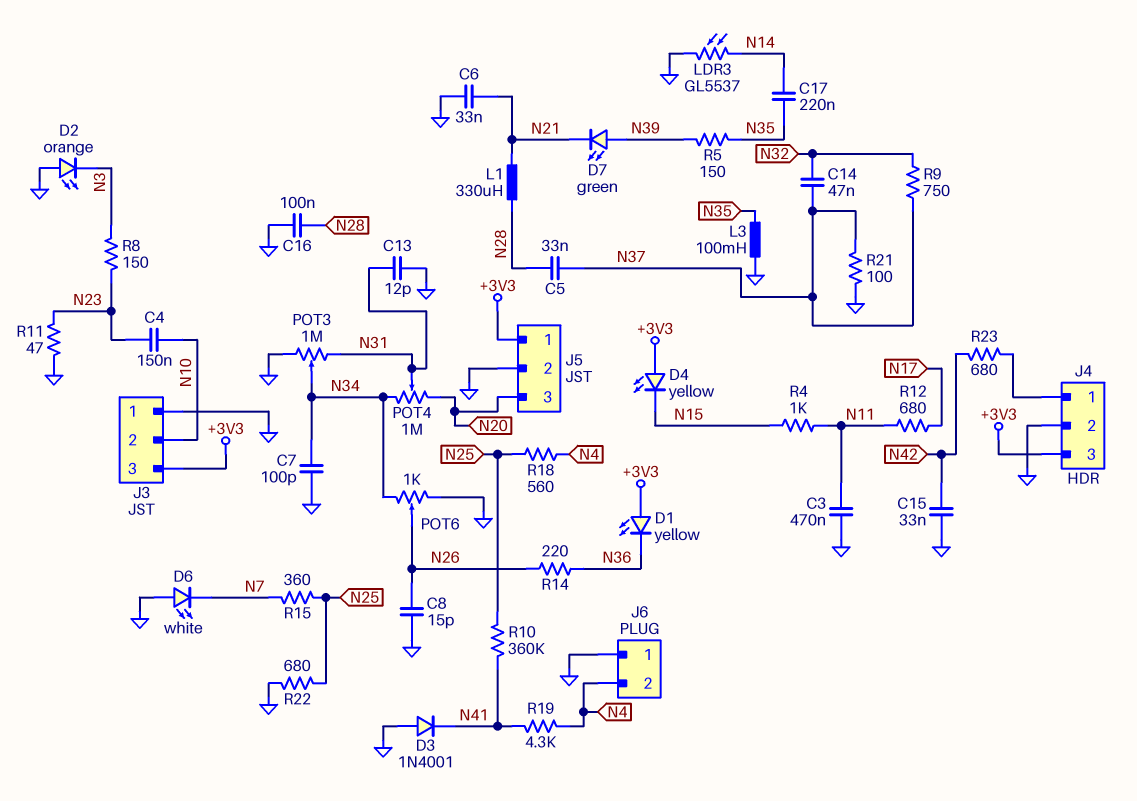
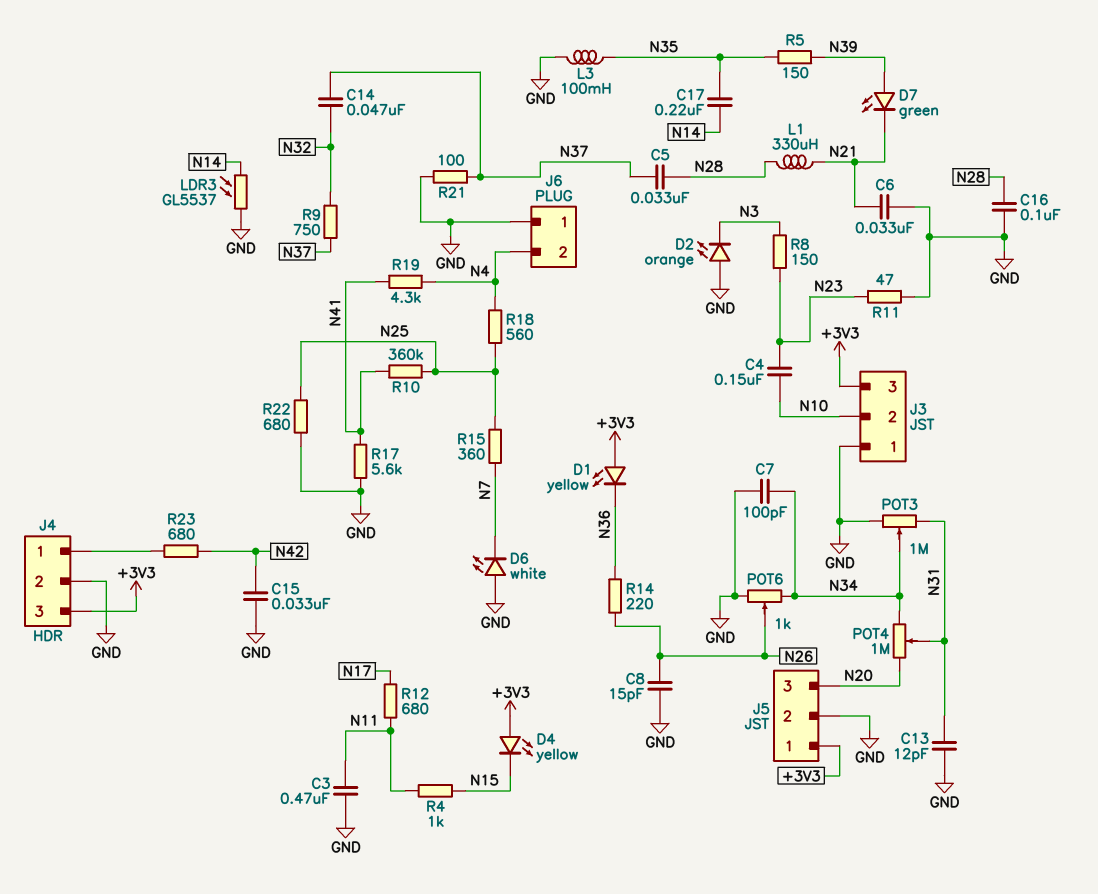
D3: diode 1N4001 (A GND, K N41) -> none
R17: none -> 5.6k (GND, N41)

